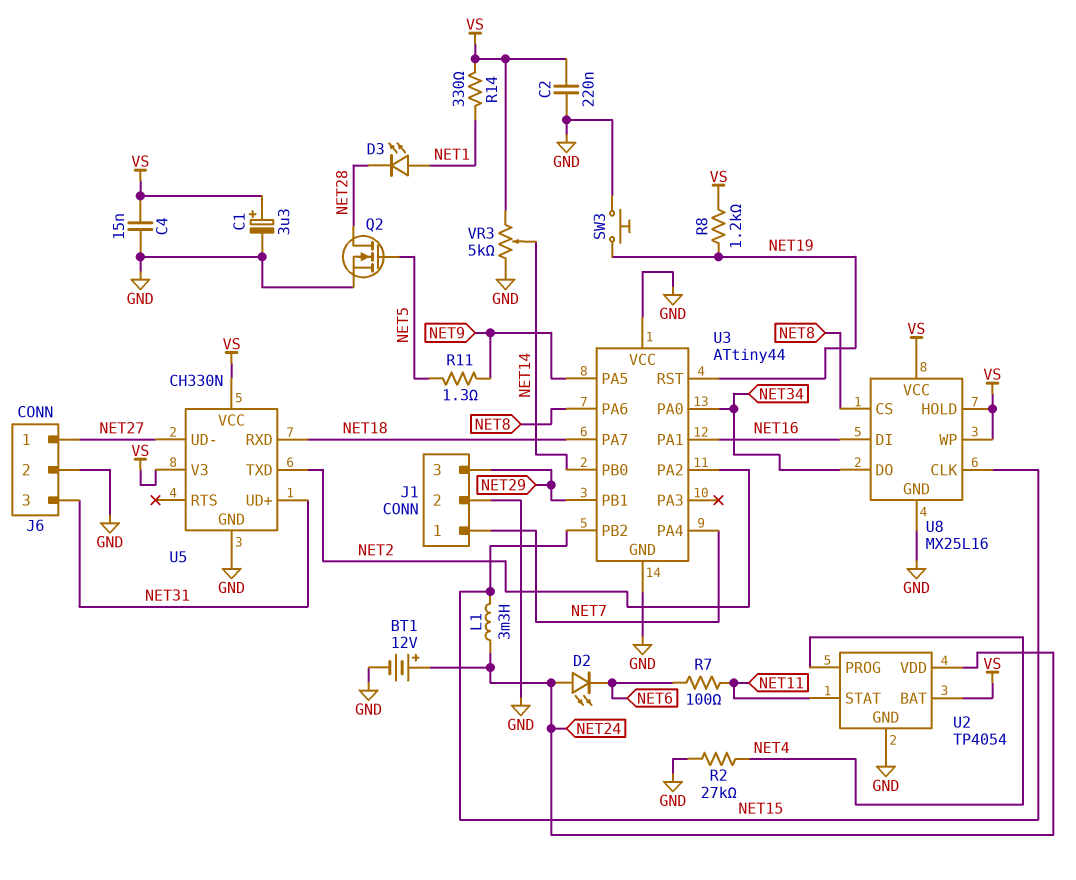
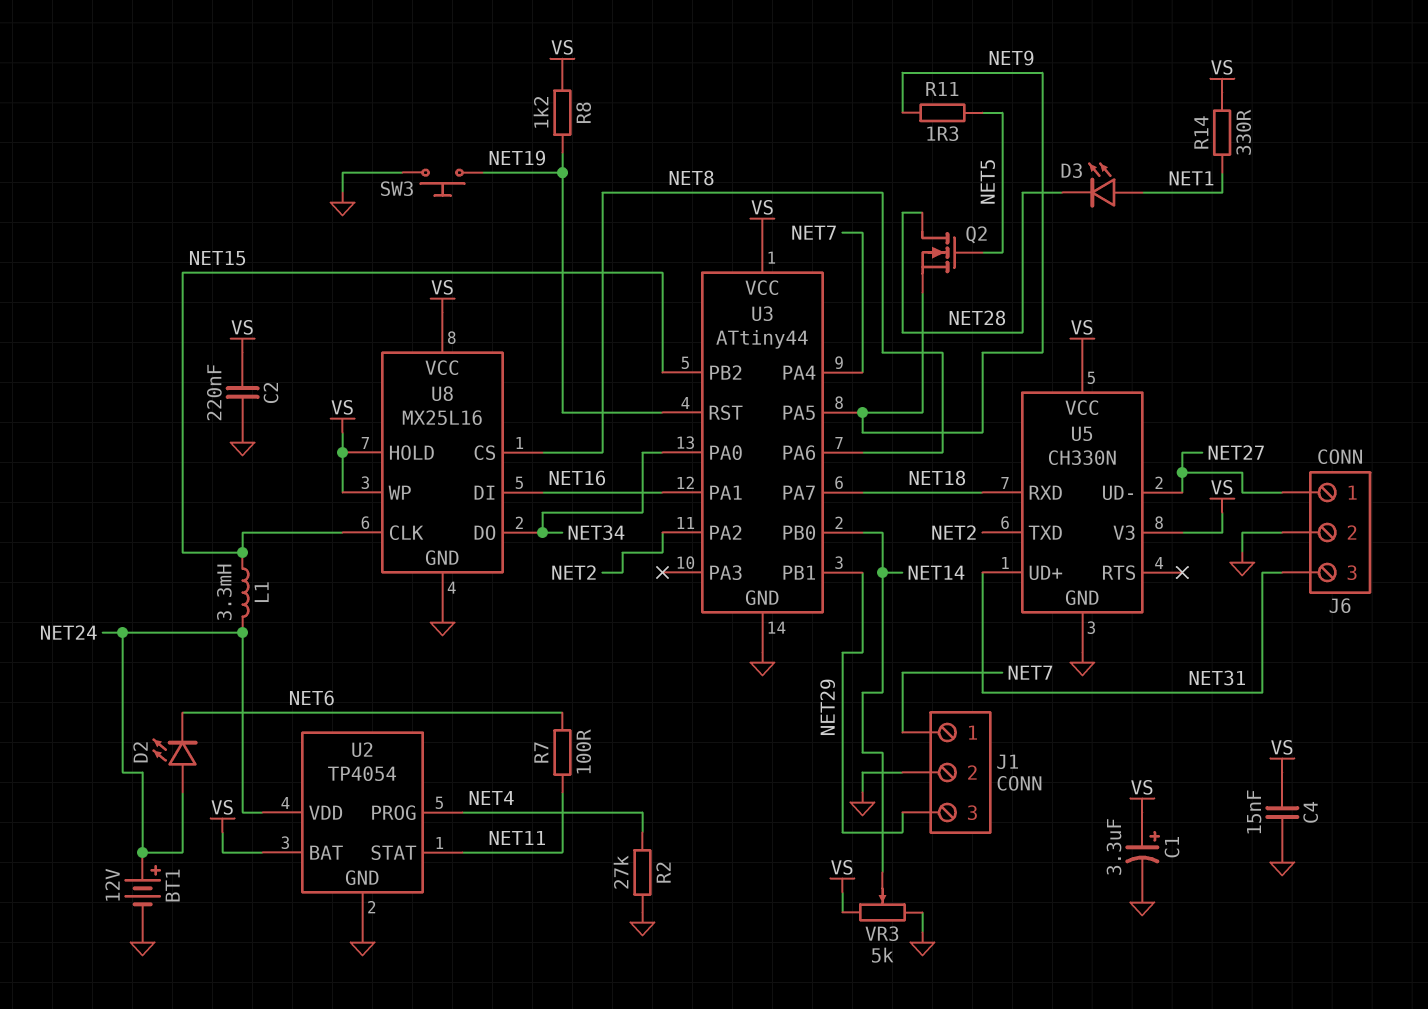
Q2: NMOS (G NET5, D NET28, S GND) -> NMOS (G NET5, D NET28, S NET9)
U3 pin VCC: GND -> VS

